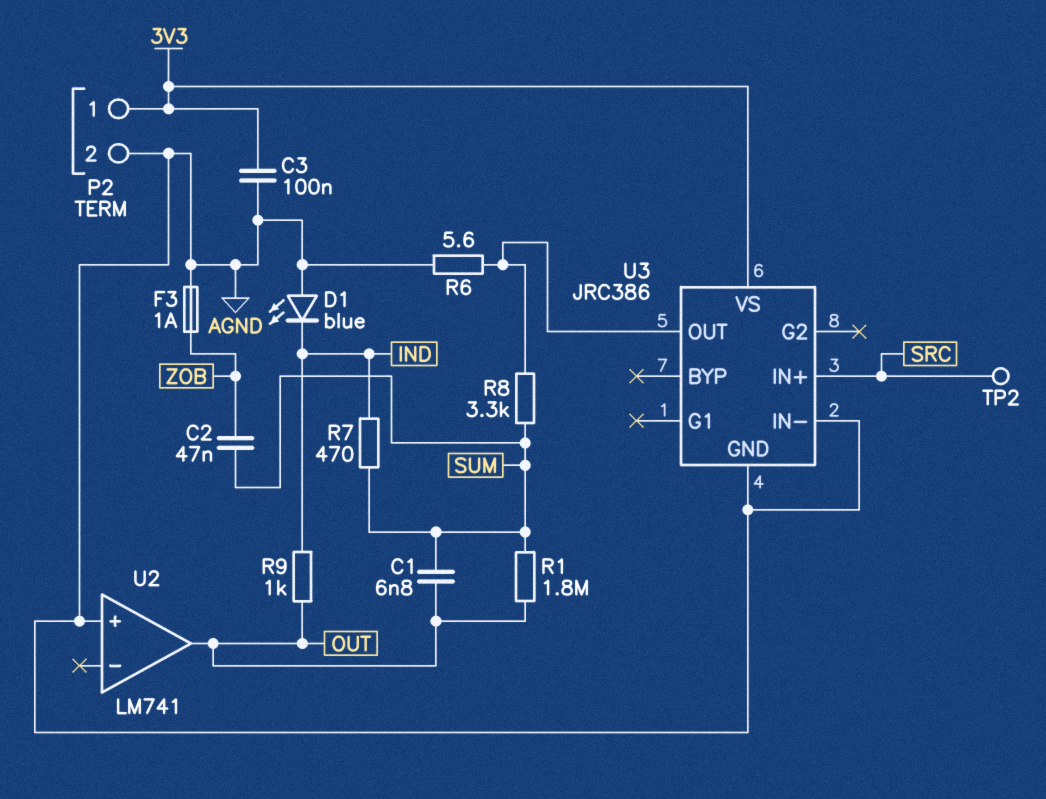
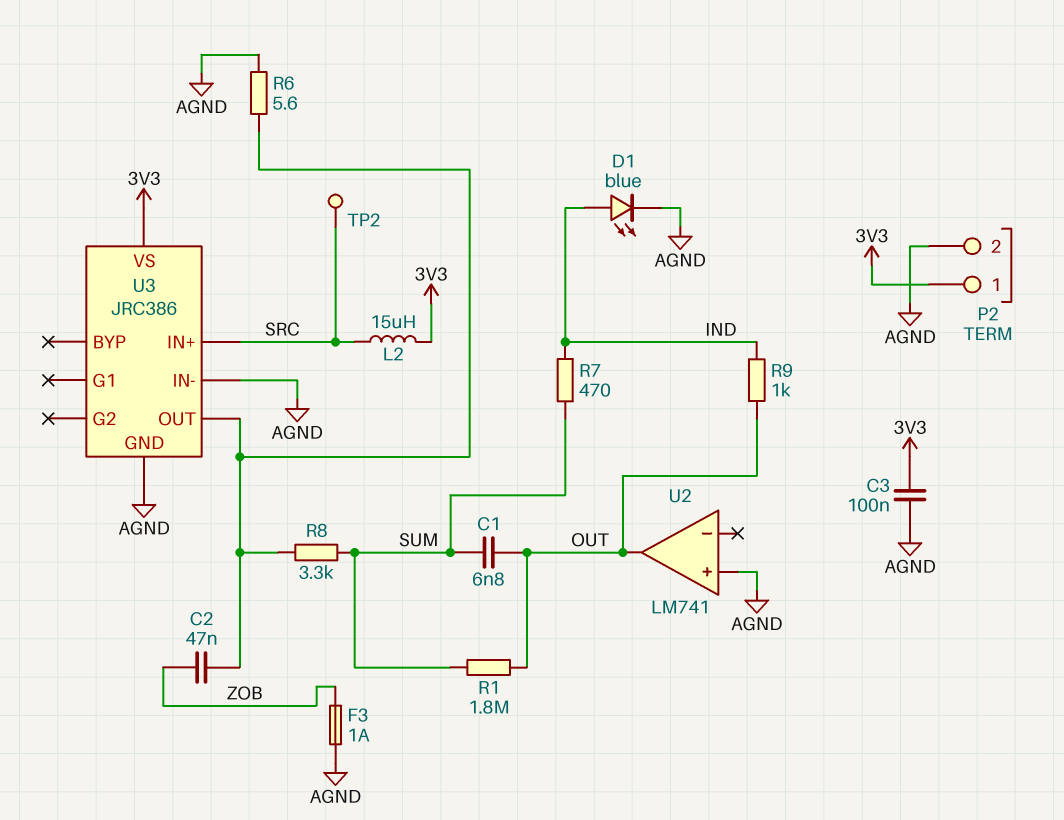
C2: 47nF (SUM, ZOB) -> 47nF (U3/OUT, ZOB)
D1: LED blue (A AGND, K IND) -> LED blue (A IND, K AGND)
L2: none -> 15uH (3V3, SRC)

